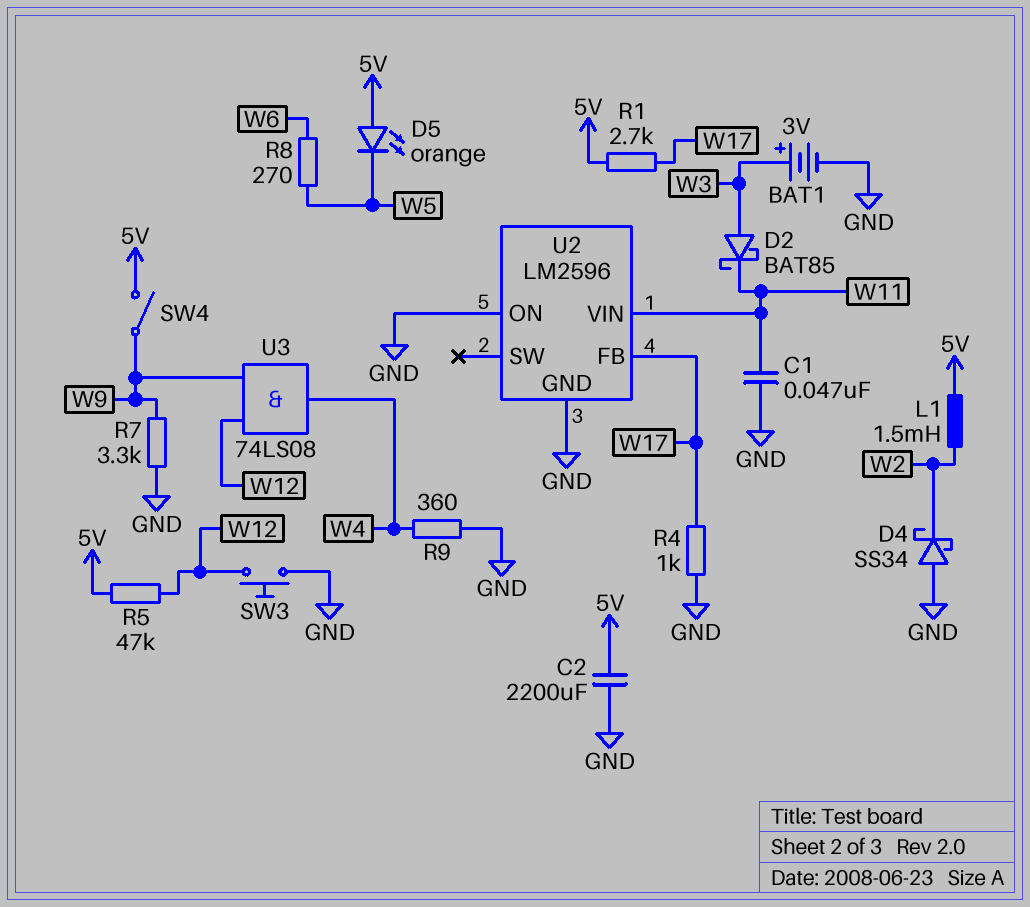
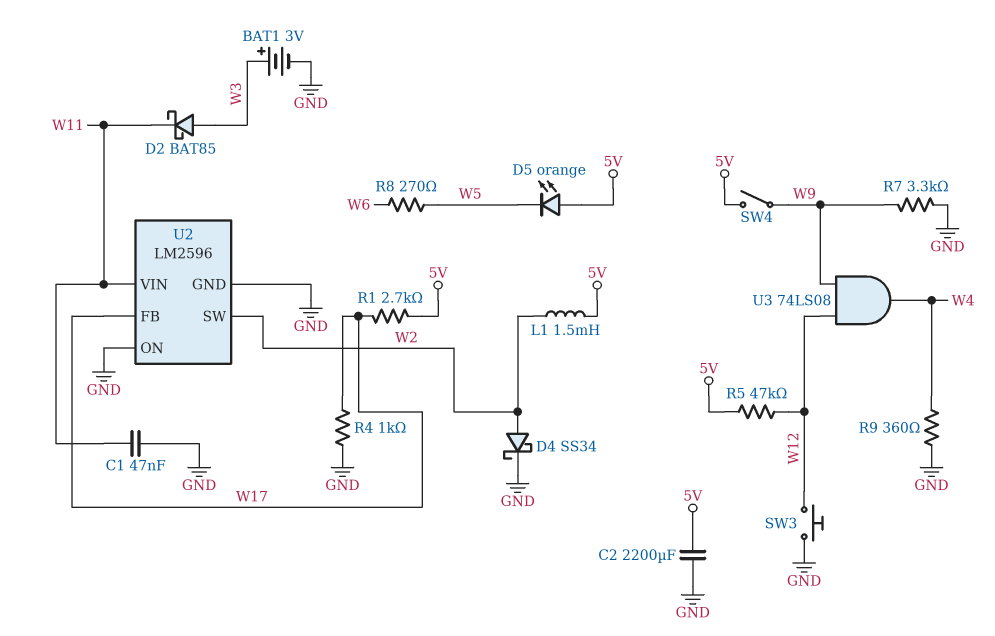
D4: schottky SS34 (A GND, K W2) -> schottky SS34 (A W2, K GND)
U2 pin SW: none -> W2

